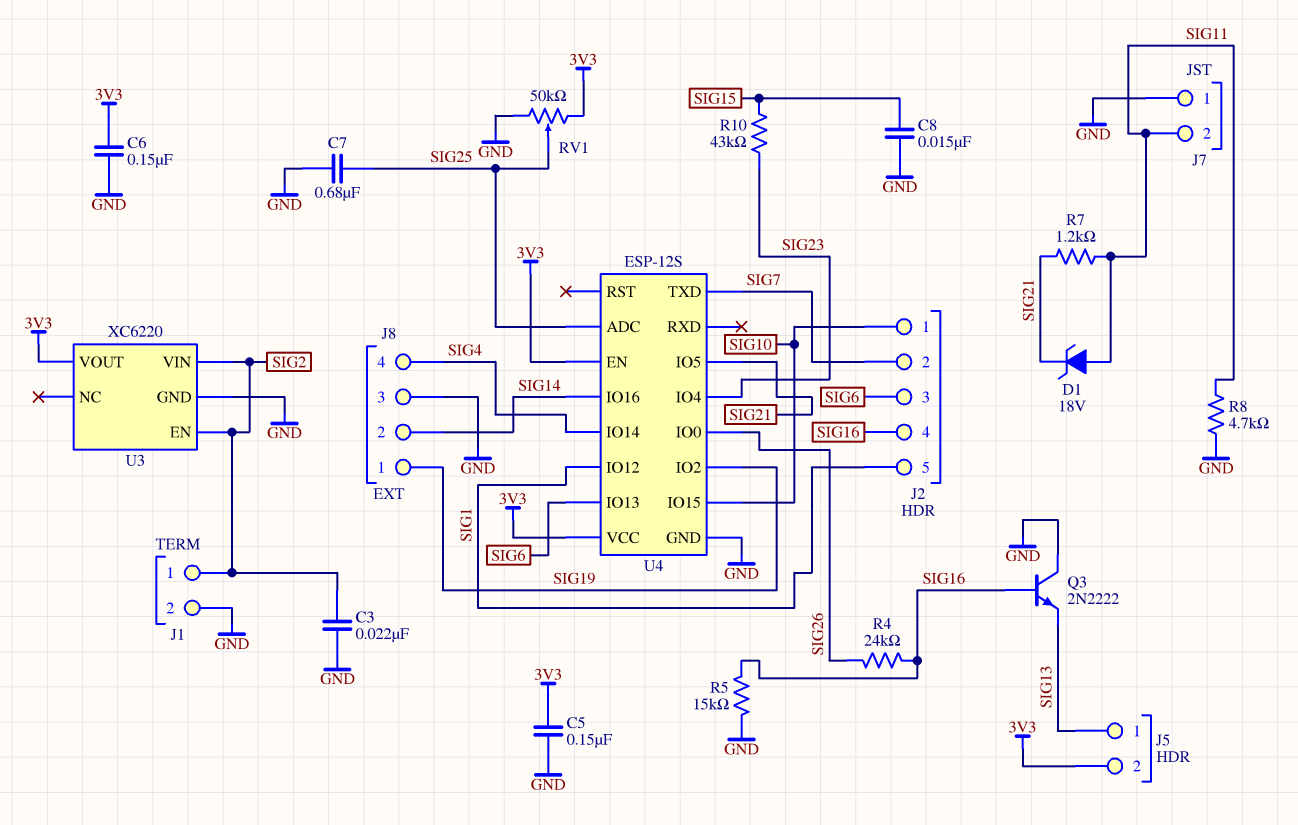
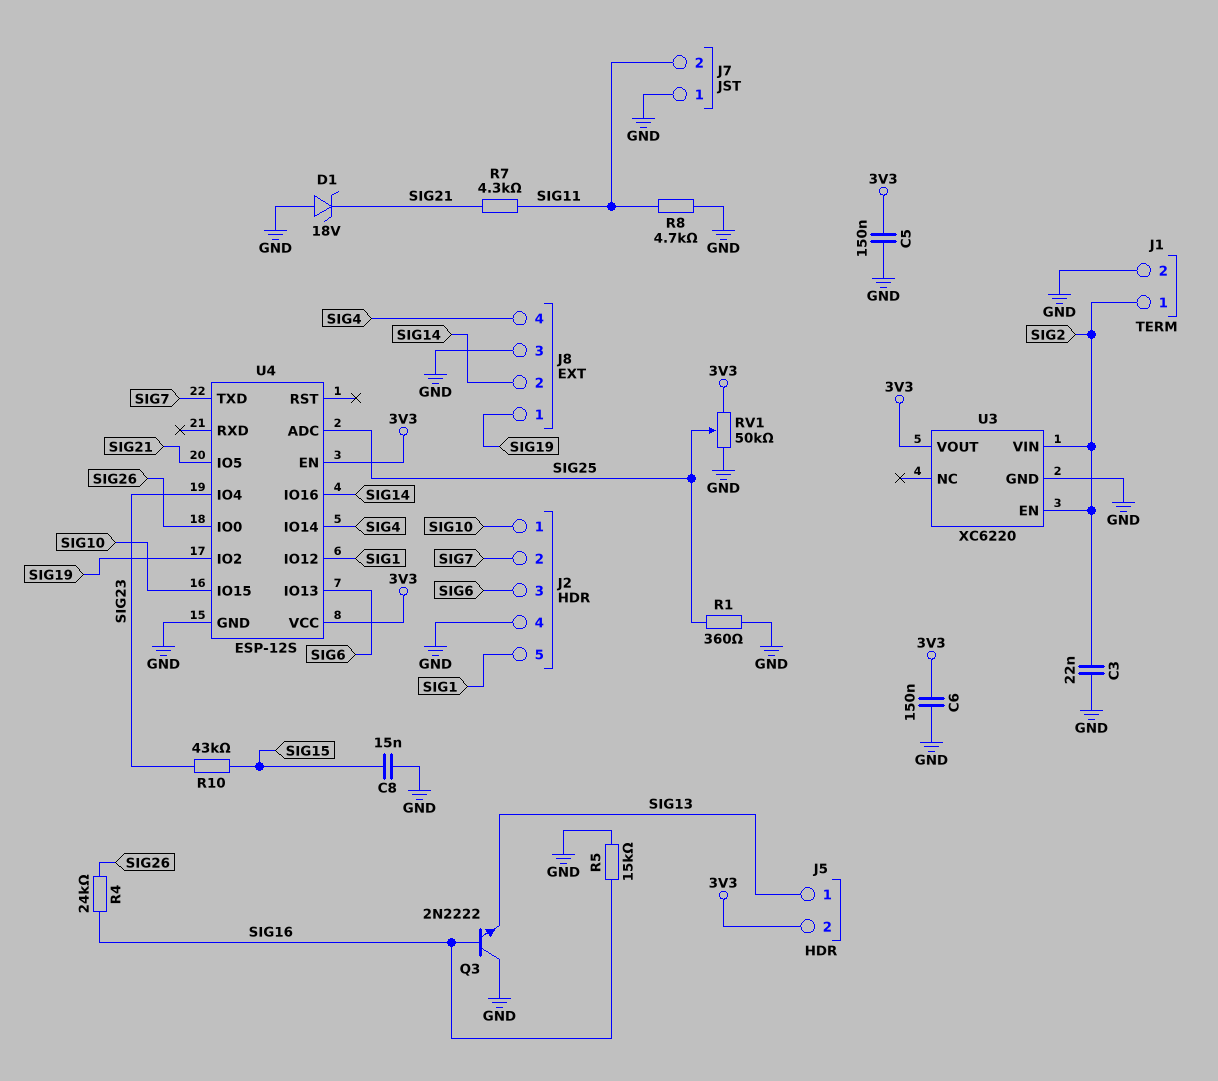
C7: 680nF (GND, SIG25) -> none
D1: zener 18V (A SIG11, K SIG21) -> zener 18V (A GND, K SIG21)
J2 pin 4: SIG16 -> GND
R1: none -> 360 (GND, SIG25)
R7: 1.2k (SIG11, SIG21) -> 4.3k (SIG11, SIG21)

